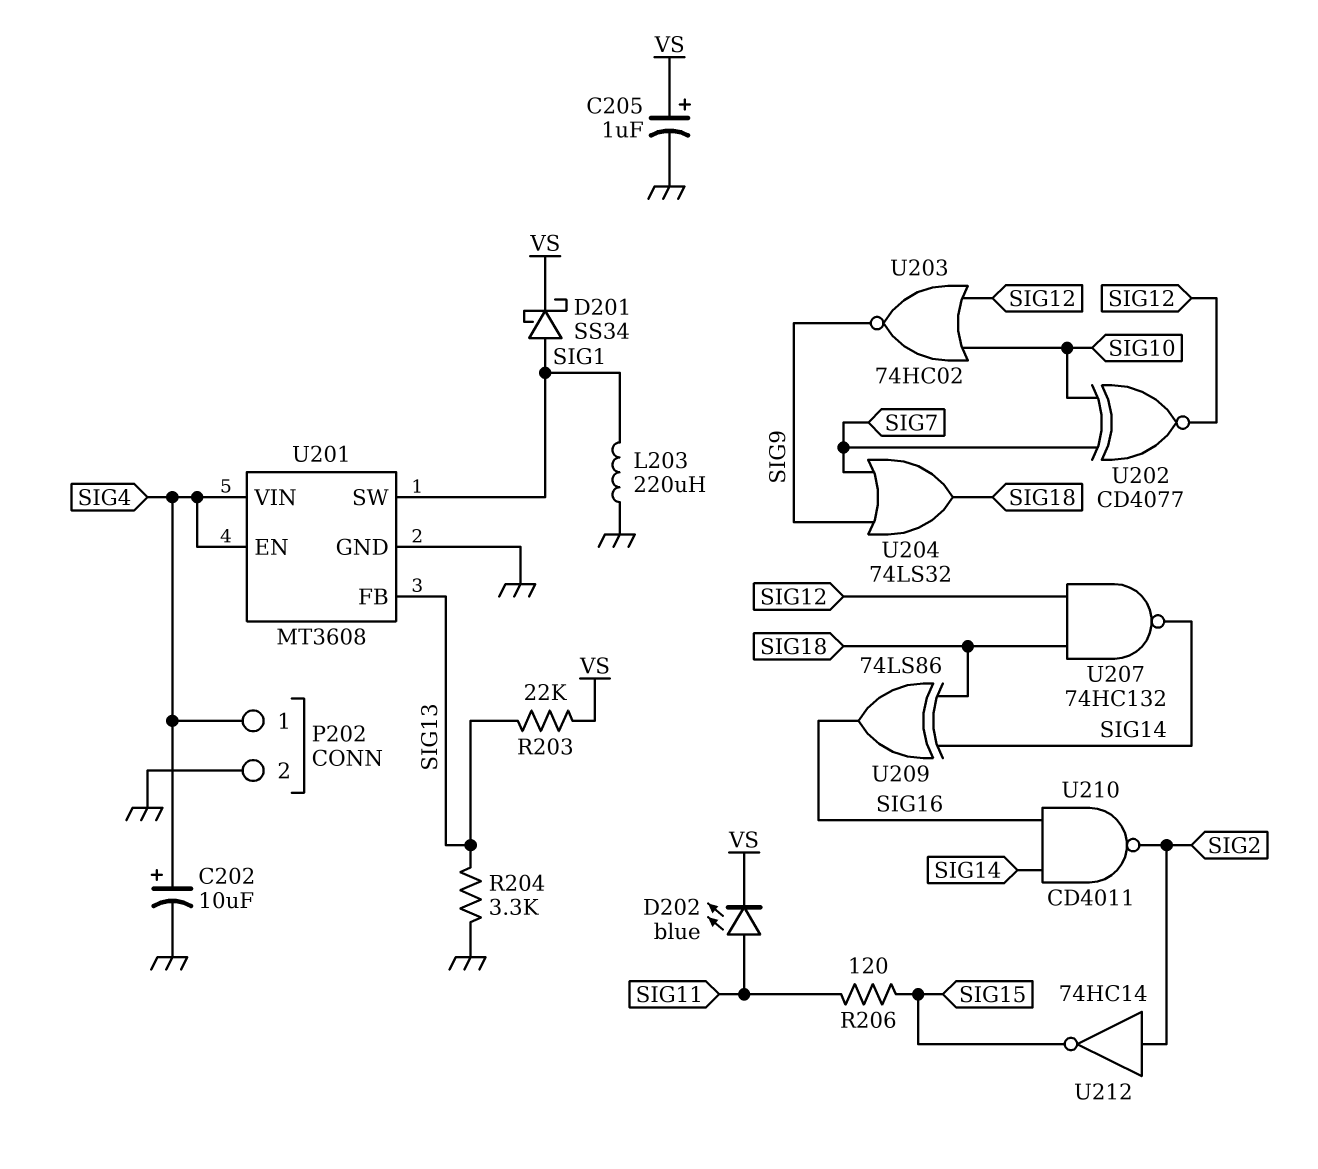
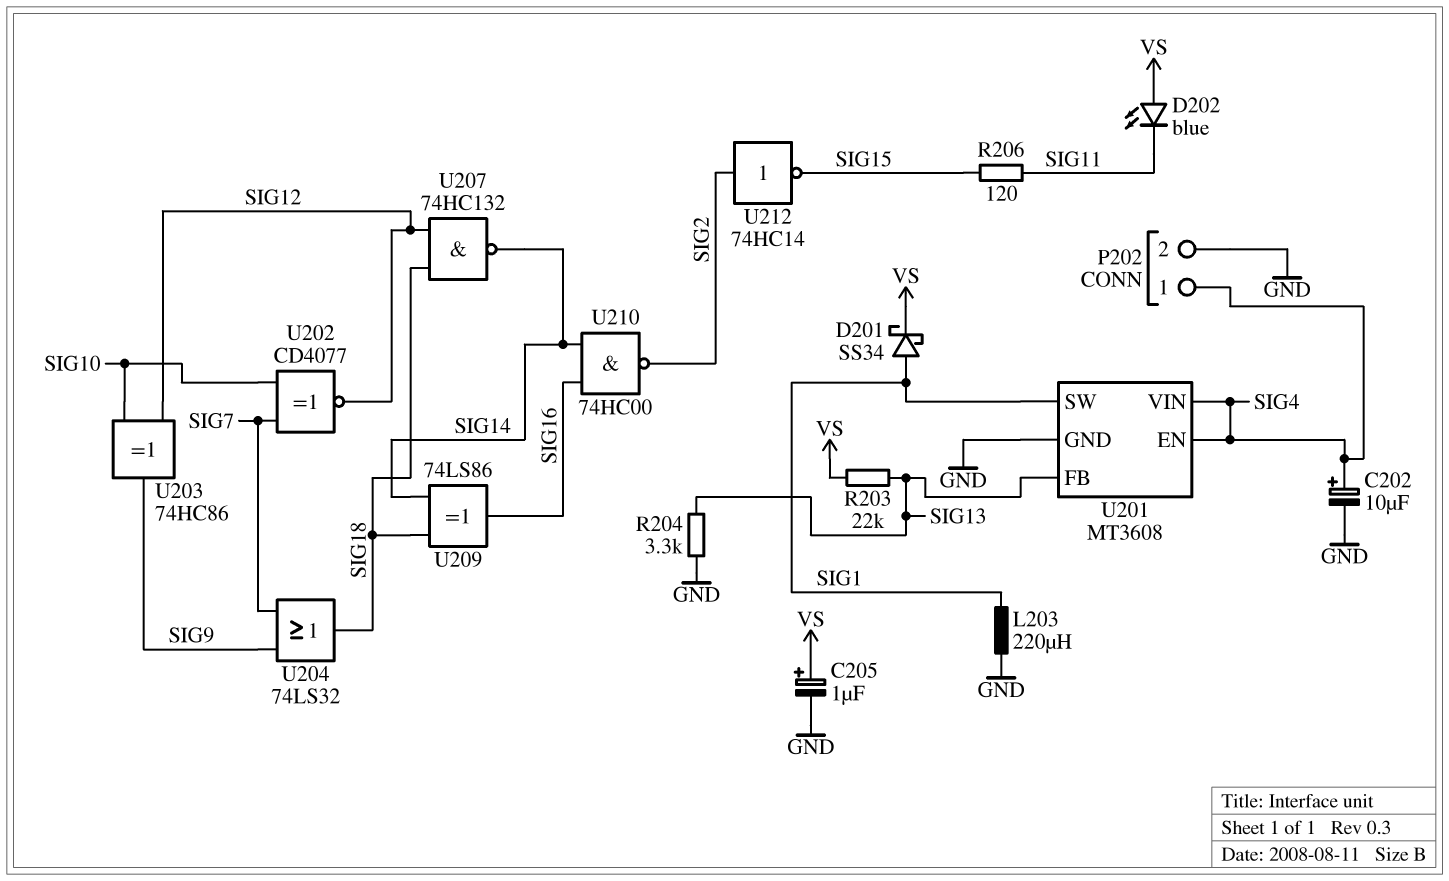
D202: LED blue (A SIG11, K VS) -> LED blue (A VS, K SIG11)
U203: NOR 74HC02 (in SIG10, in SIG12, out SIG9) -> XOR 74HC86 (in SIG10, in SIG12, out SIG9)
U210: NAND CD4011 (in SIG14, in SIG16, out SIG2) -> NAND 74HC00 (in SIG14, in SIG16, out SIG2)

